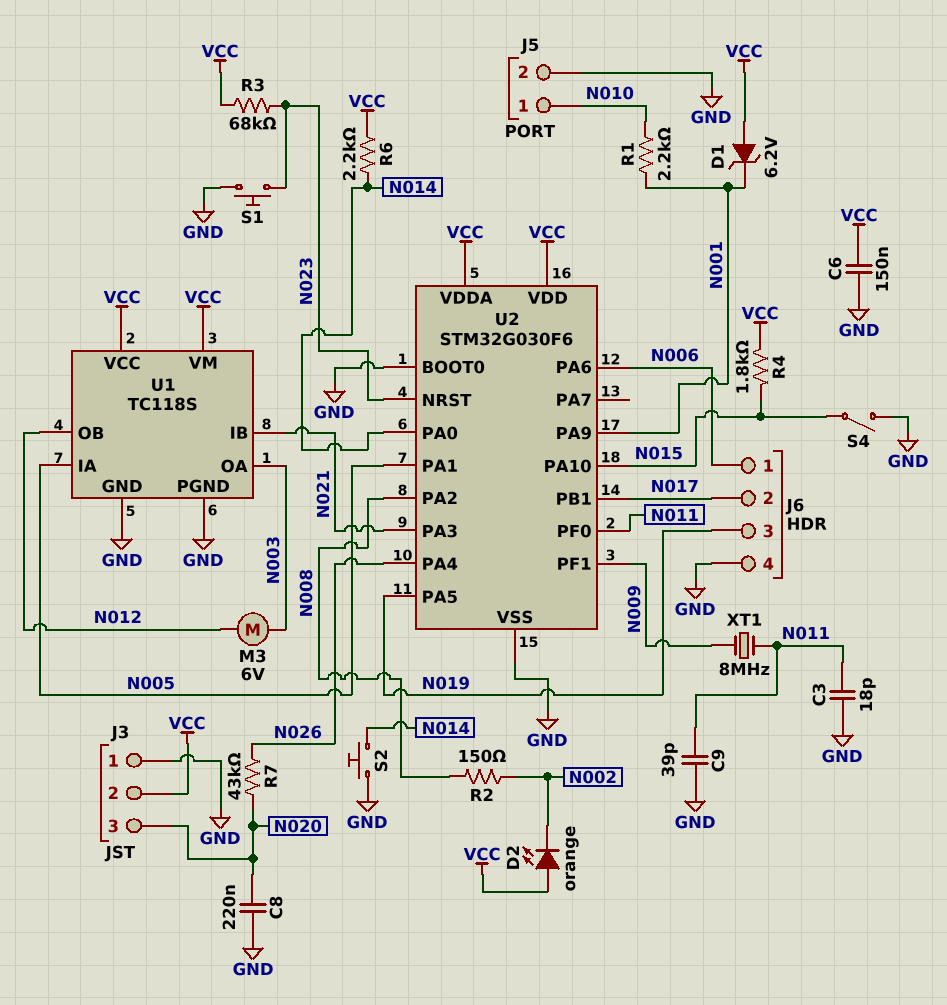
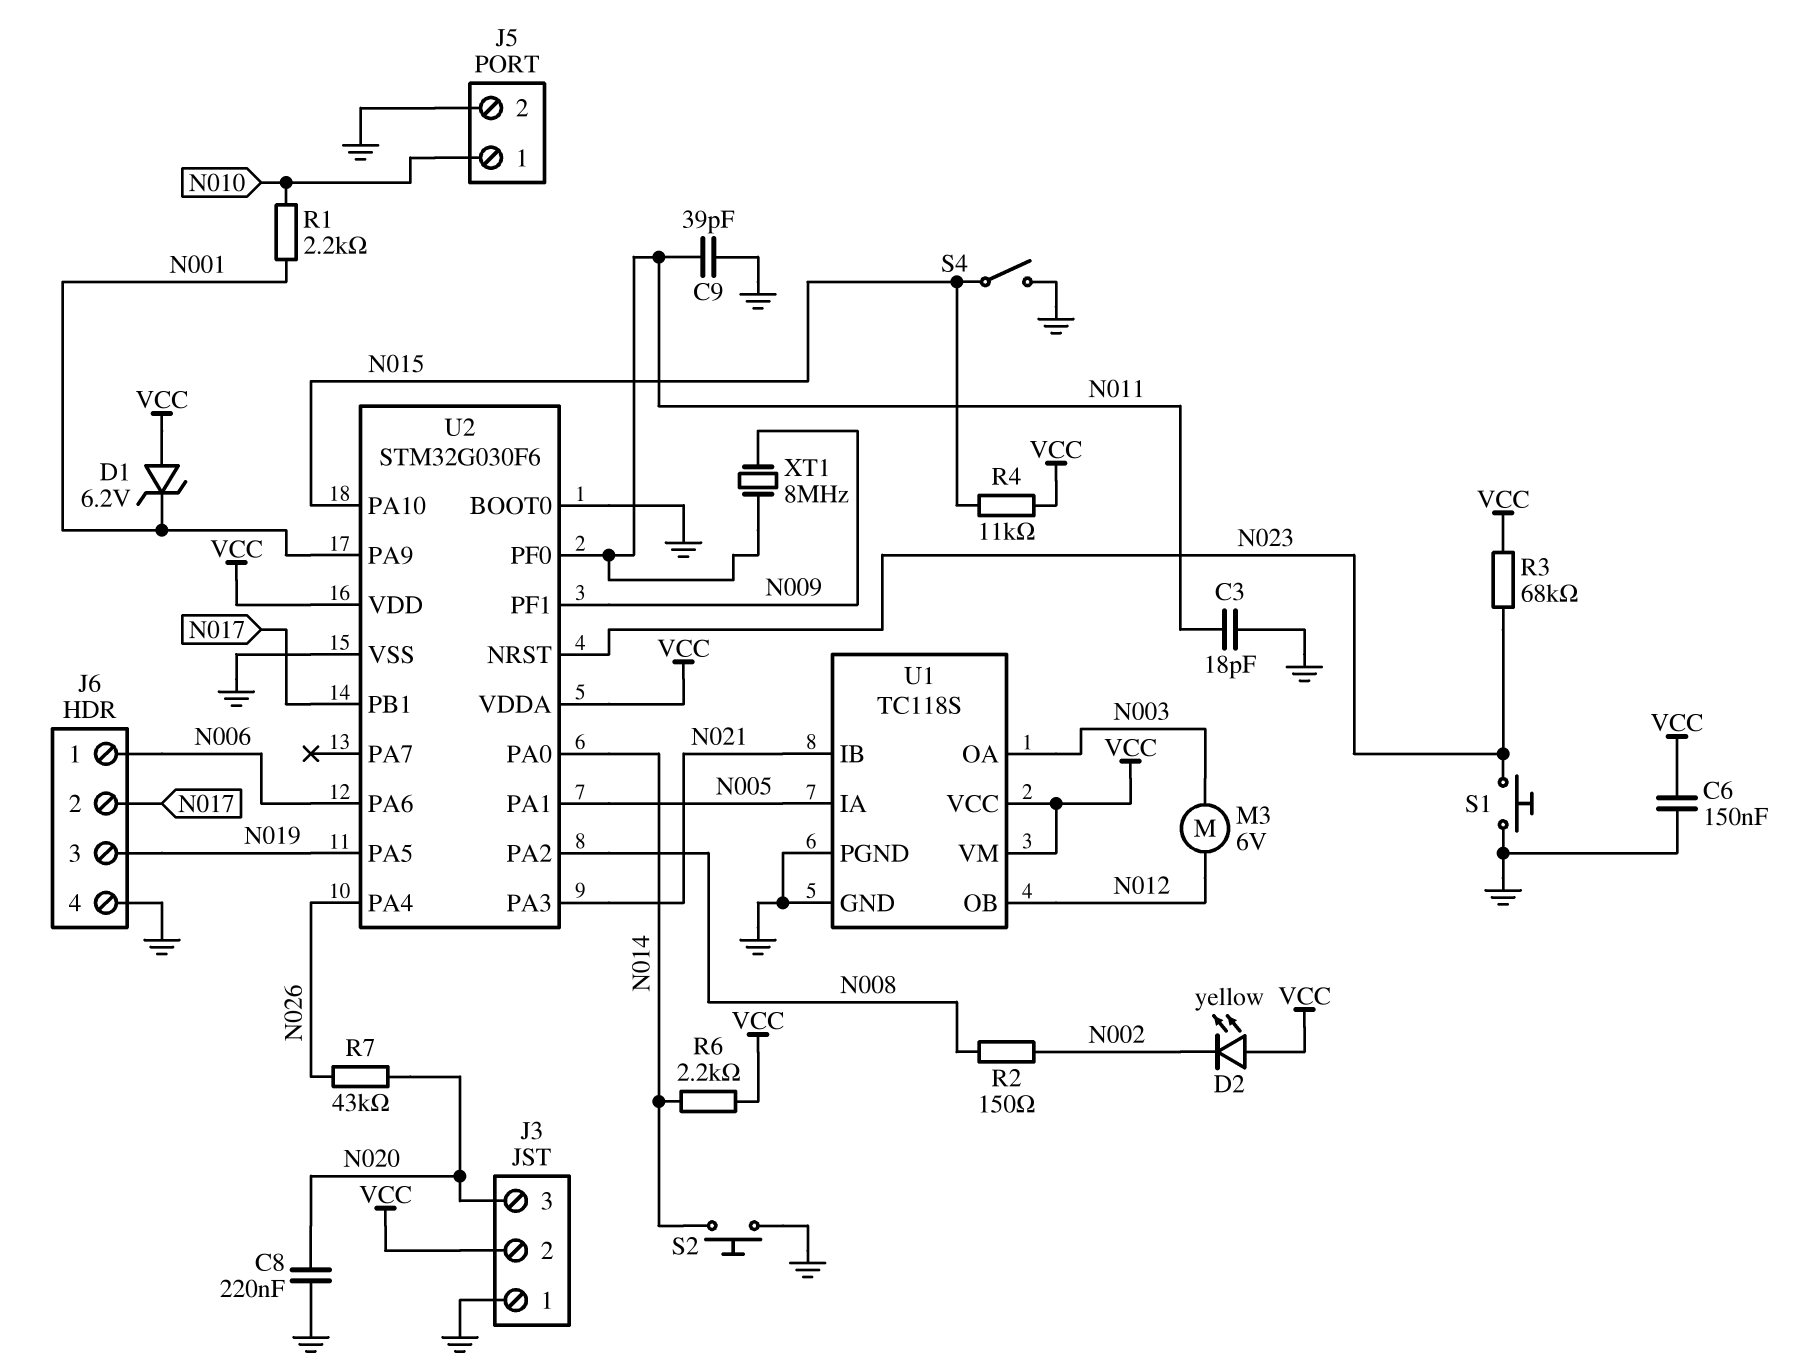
D2: LED orange (A VCC, K N002) -> LED yellow (A VCC, K N002)
R4: 1.8k (N015, VCC) -> 11k (N015, VCC)

